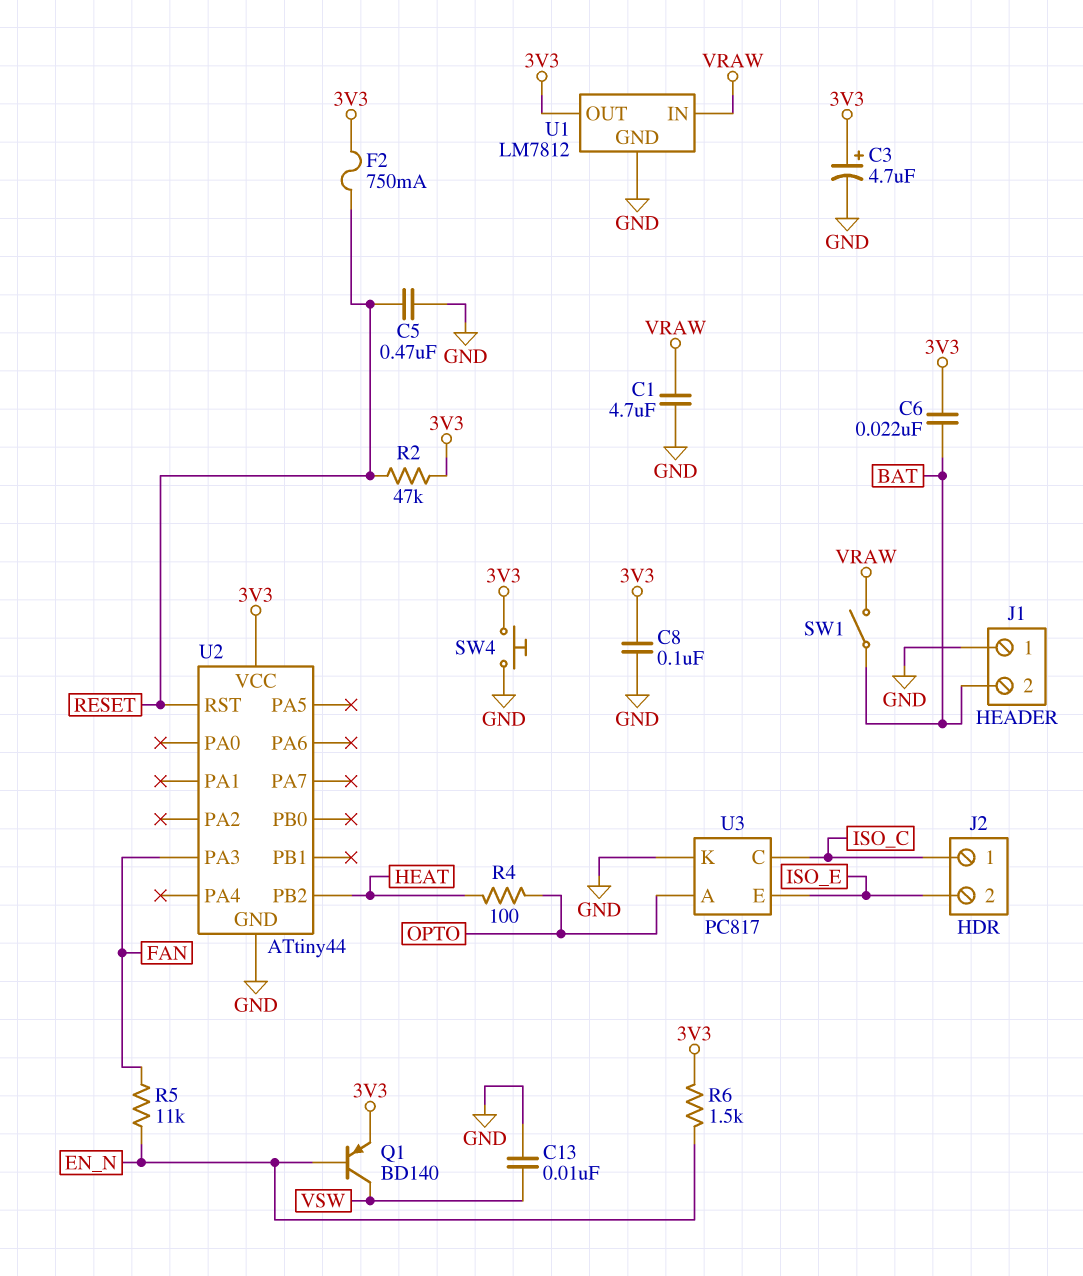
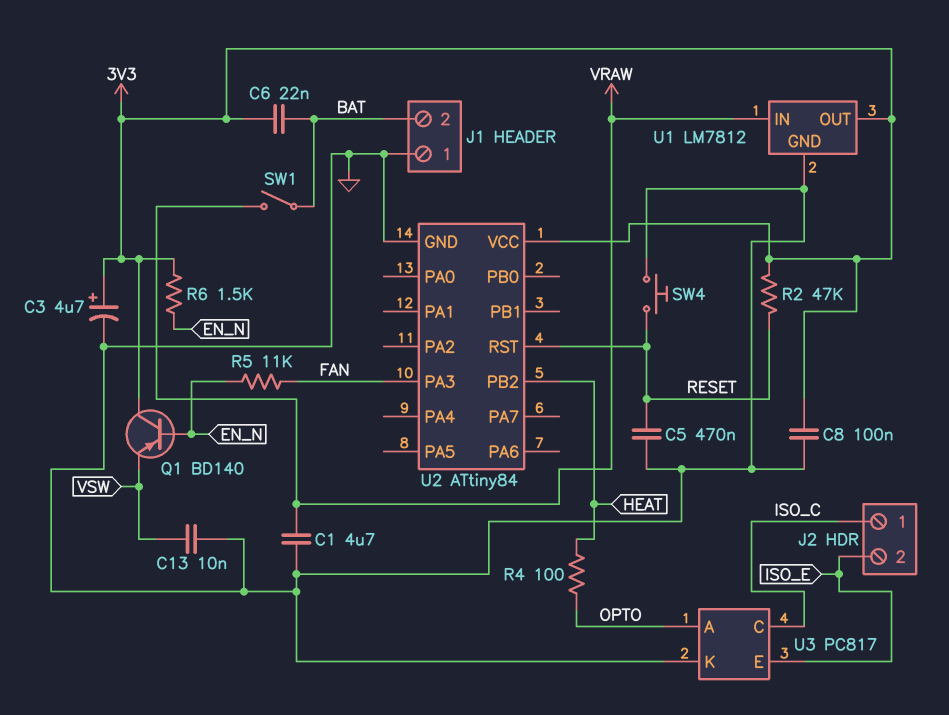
F2: 750mA (3V3, RESET) -> none
Q1: PNP BD140 (B EN_N, C VSW, E 3V3) -> PNP BD140 (B EN_N, C 3V3, E VSW)
SW4: button (3V3, GND) -> button (GND, RESET)
U2: ATtiny44 -> ATtiny84

